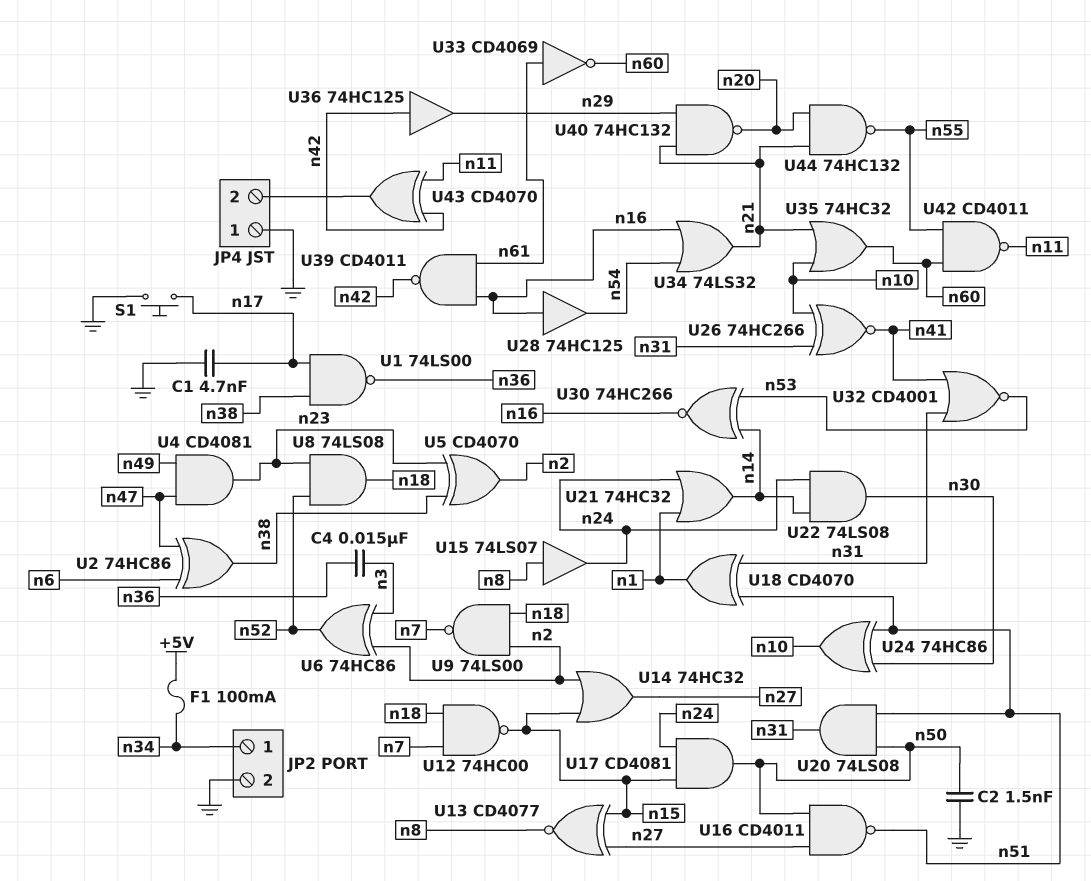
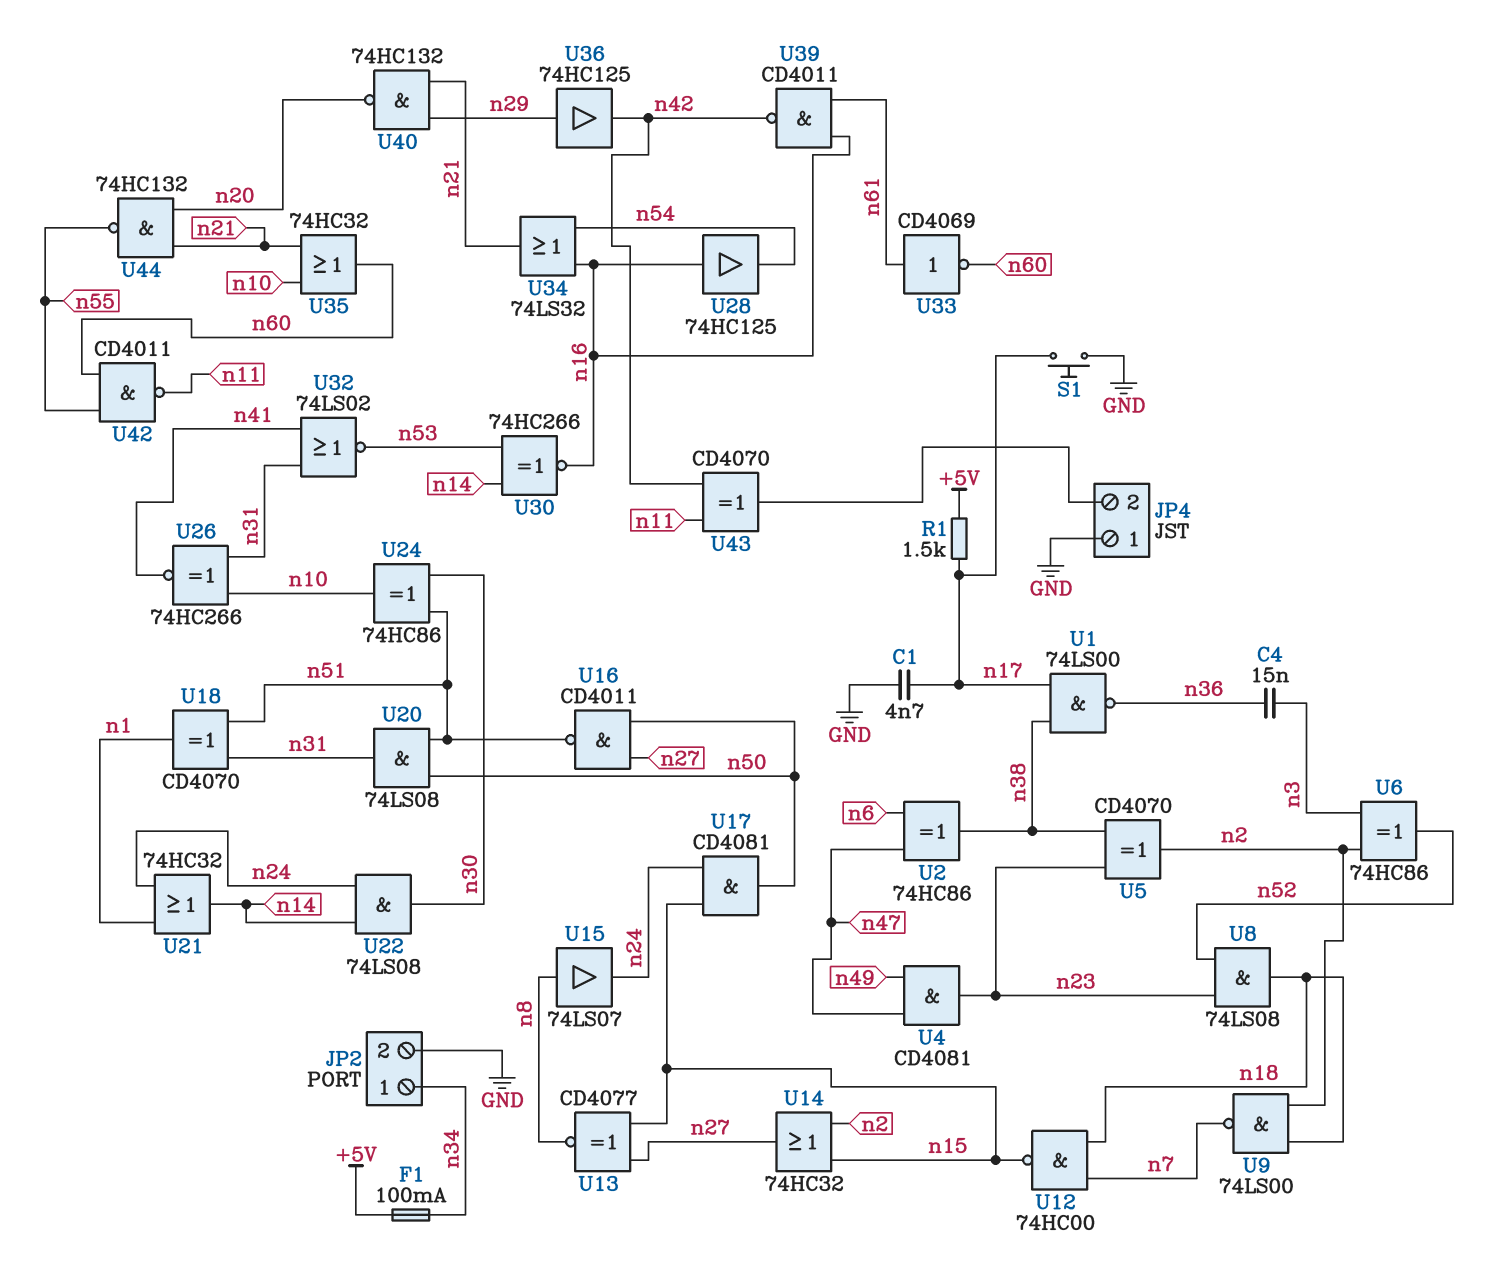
C2: 1.5nF (GND, n50) -> none
R1: none -> 1.5k (+5V, n17)
U32: NOR CD4001 (in n31, in n41, out n53) -> NOR 74LS02 (in n31, in n41, out n53)
U36: buffer 74HC125 (in n42, out n29) -> buffer 74HC125 (in n29, out n42)

